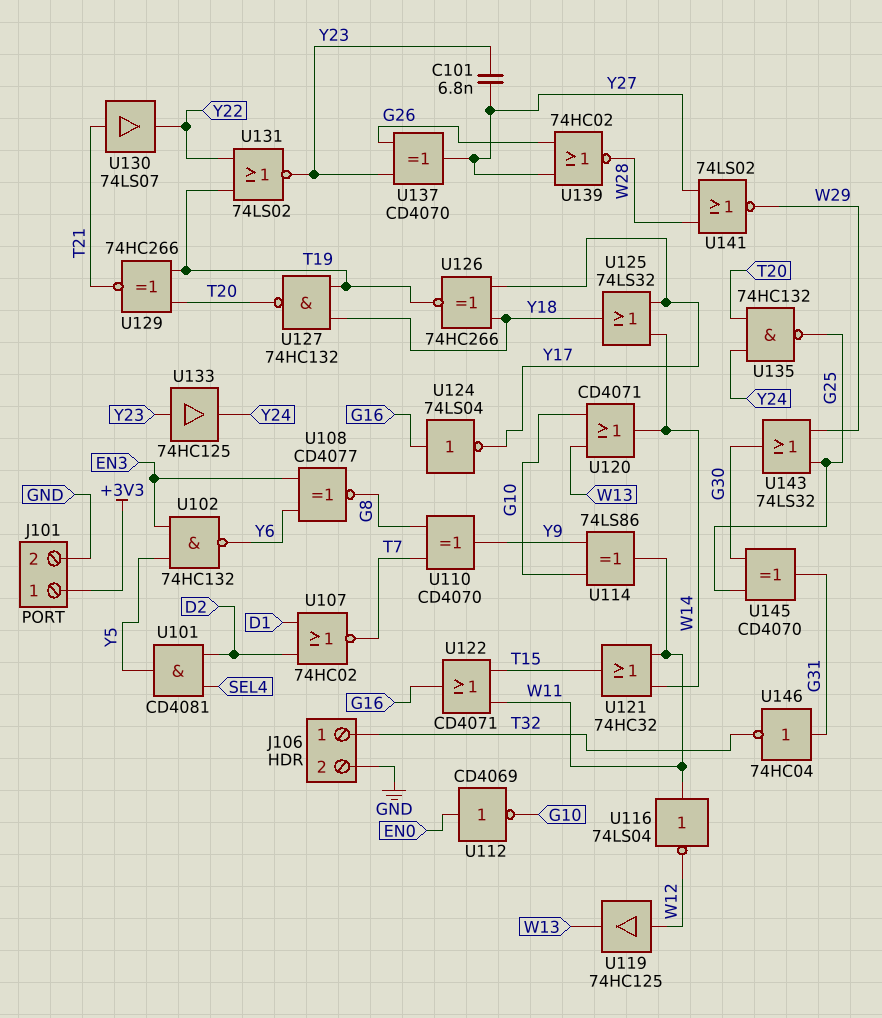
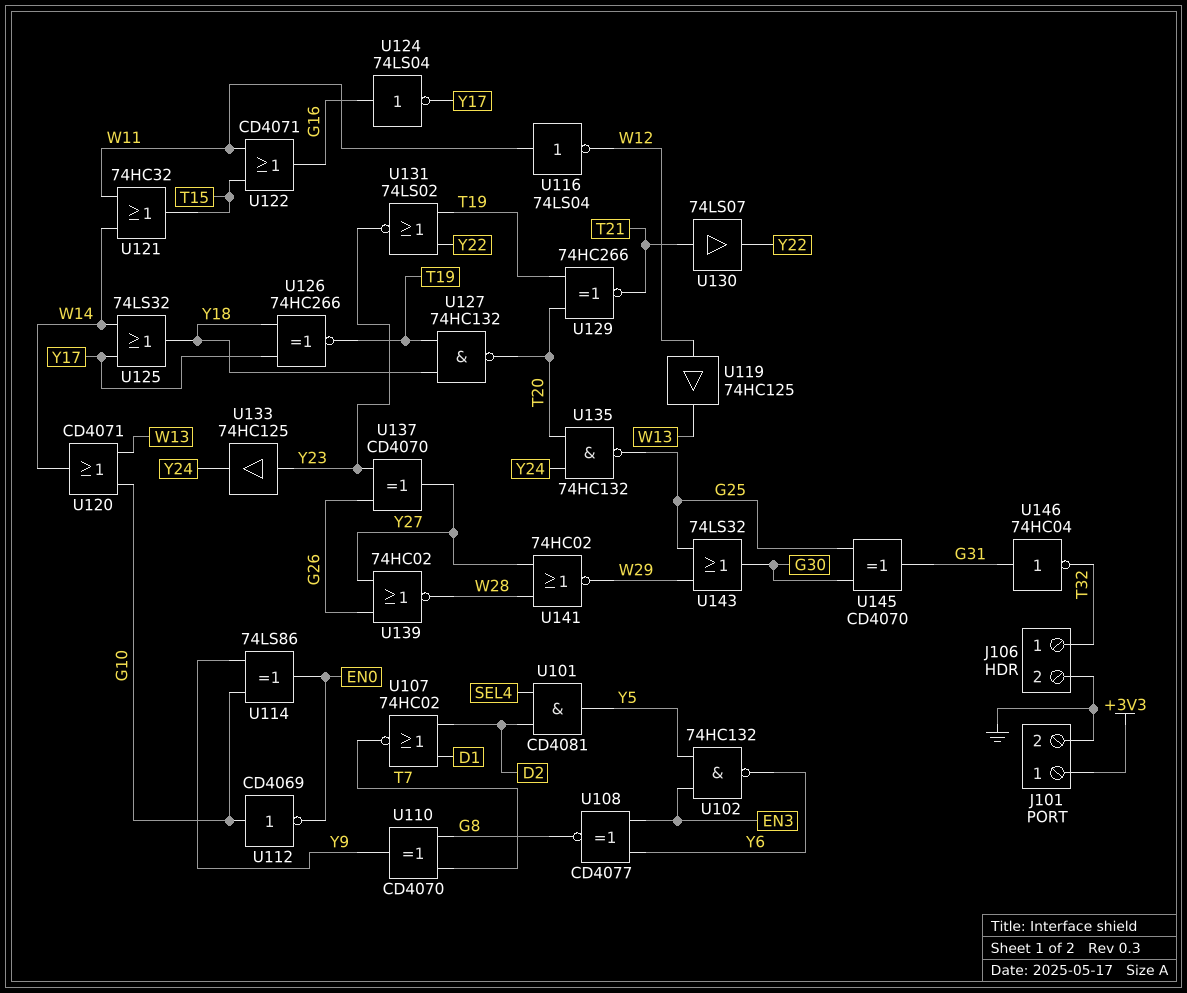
C101: 6.8nF (Y23, Y27) -> none
U112: NOT CD4069 (in EN0, out G10) -> NOT CD4069 (in G10, out EN0)
U114: XOR 74LS86 (in G10, in Y9, out W11) -> XOR 74LS86 (in G10, in Y9, out EN0)
U141: NOR 74LS02 (in W28, in Y27, out W29) -> NOR 74HC02 (in W28, in Y27, out W29)

